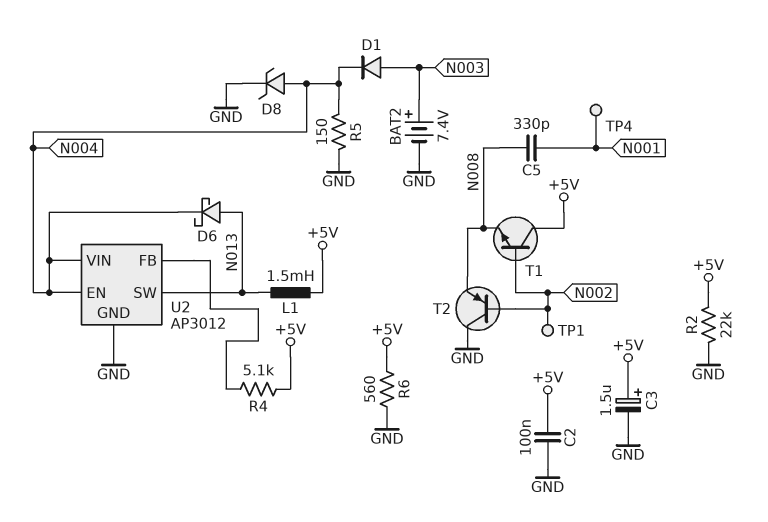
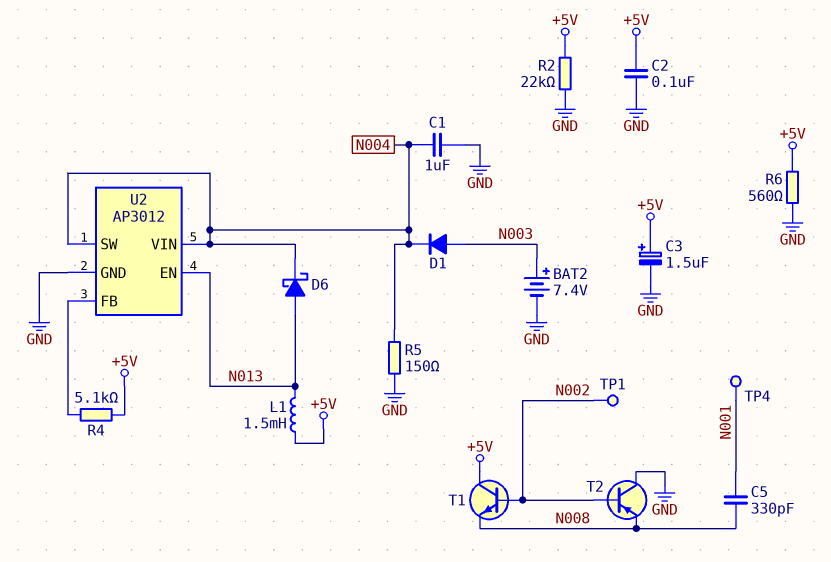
C1: none -> 1uF (GND, N004)
D8: zener (A N004, K GND) -> none
U2 pin EN: N004 -> N013
U2 pin SW: N013 -> N004

